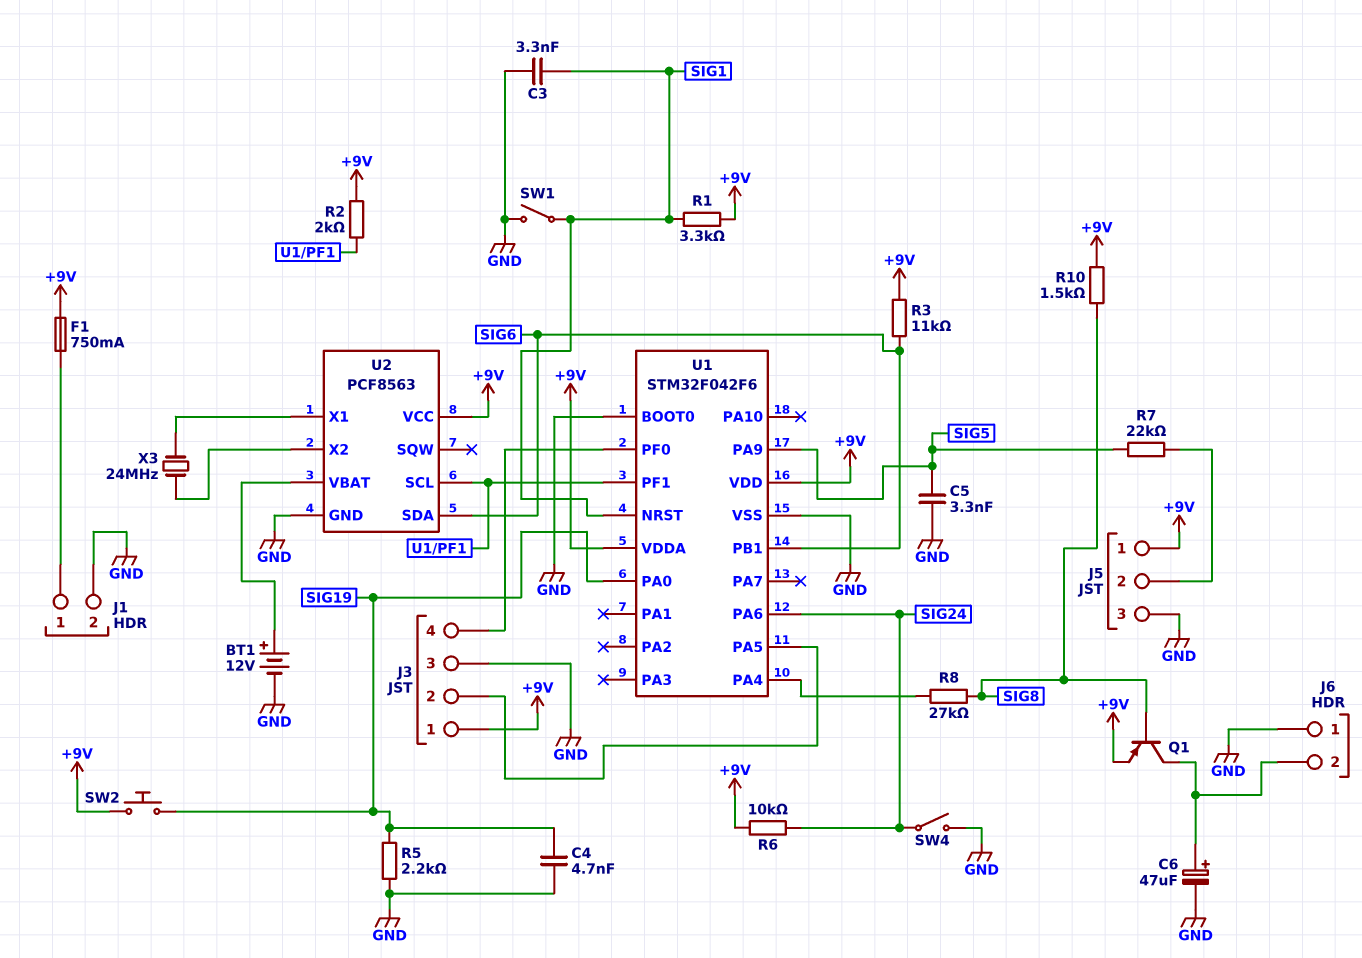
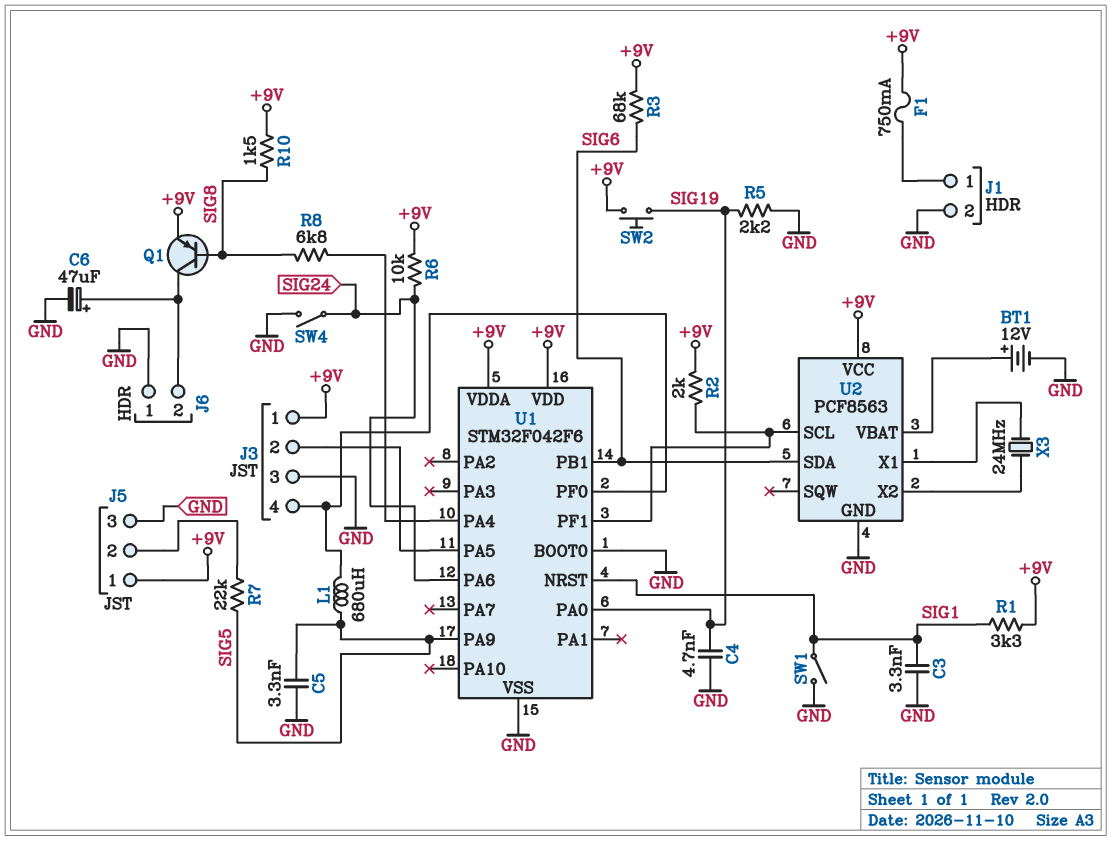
L1: none -> 680uH (J3/4, SIG5)
R3: 11k (+9V, SIG6) -> 68k (+9V, SIG6)
R8: 27k (SIG8, U1/PA4) -> 6.8k (SIG8, U1/PA4)

